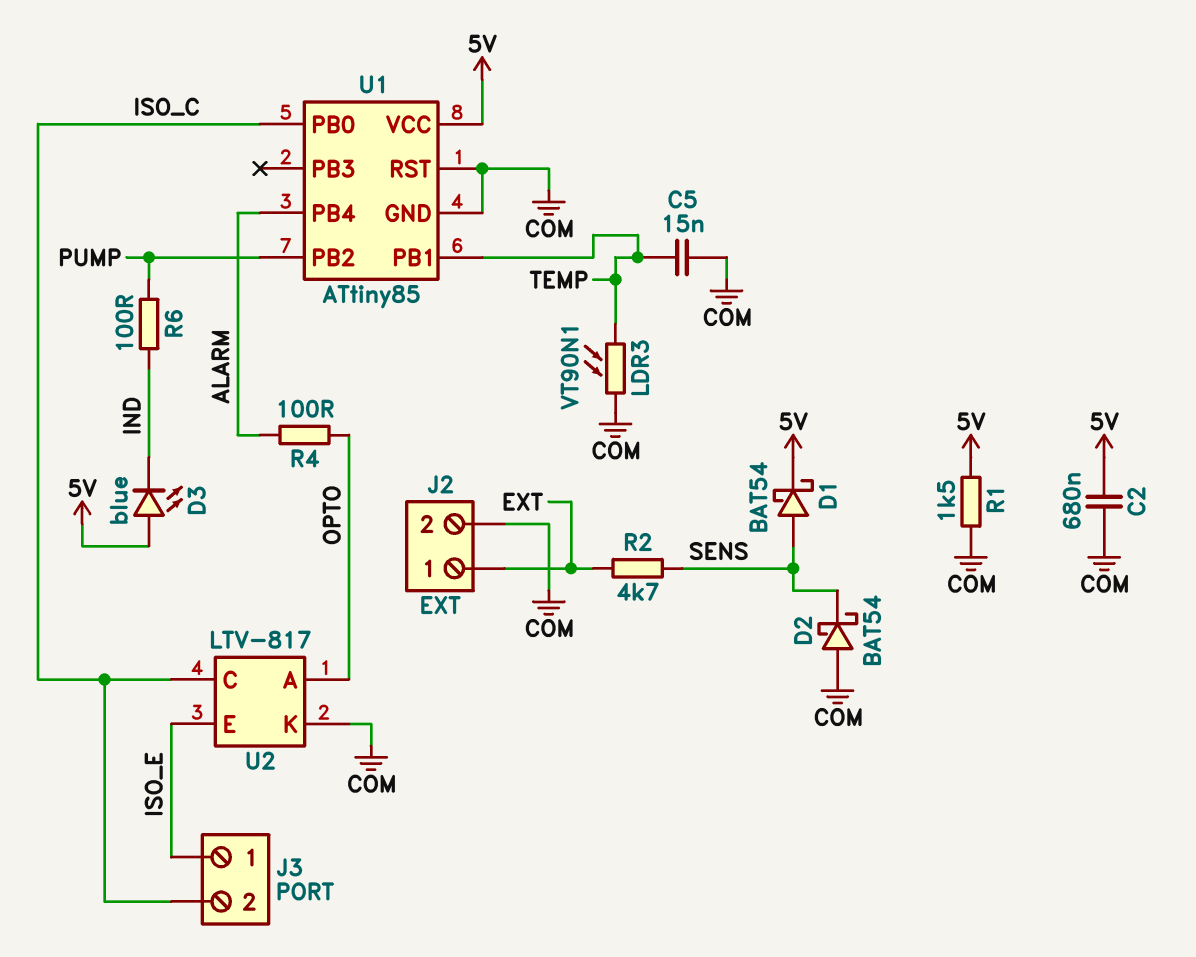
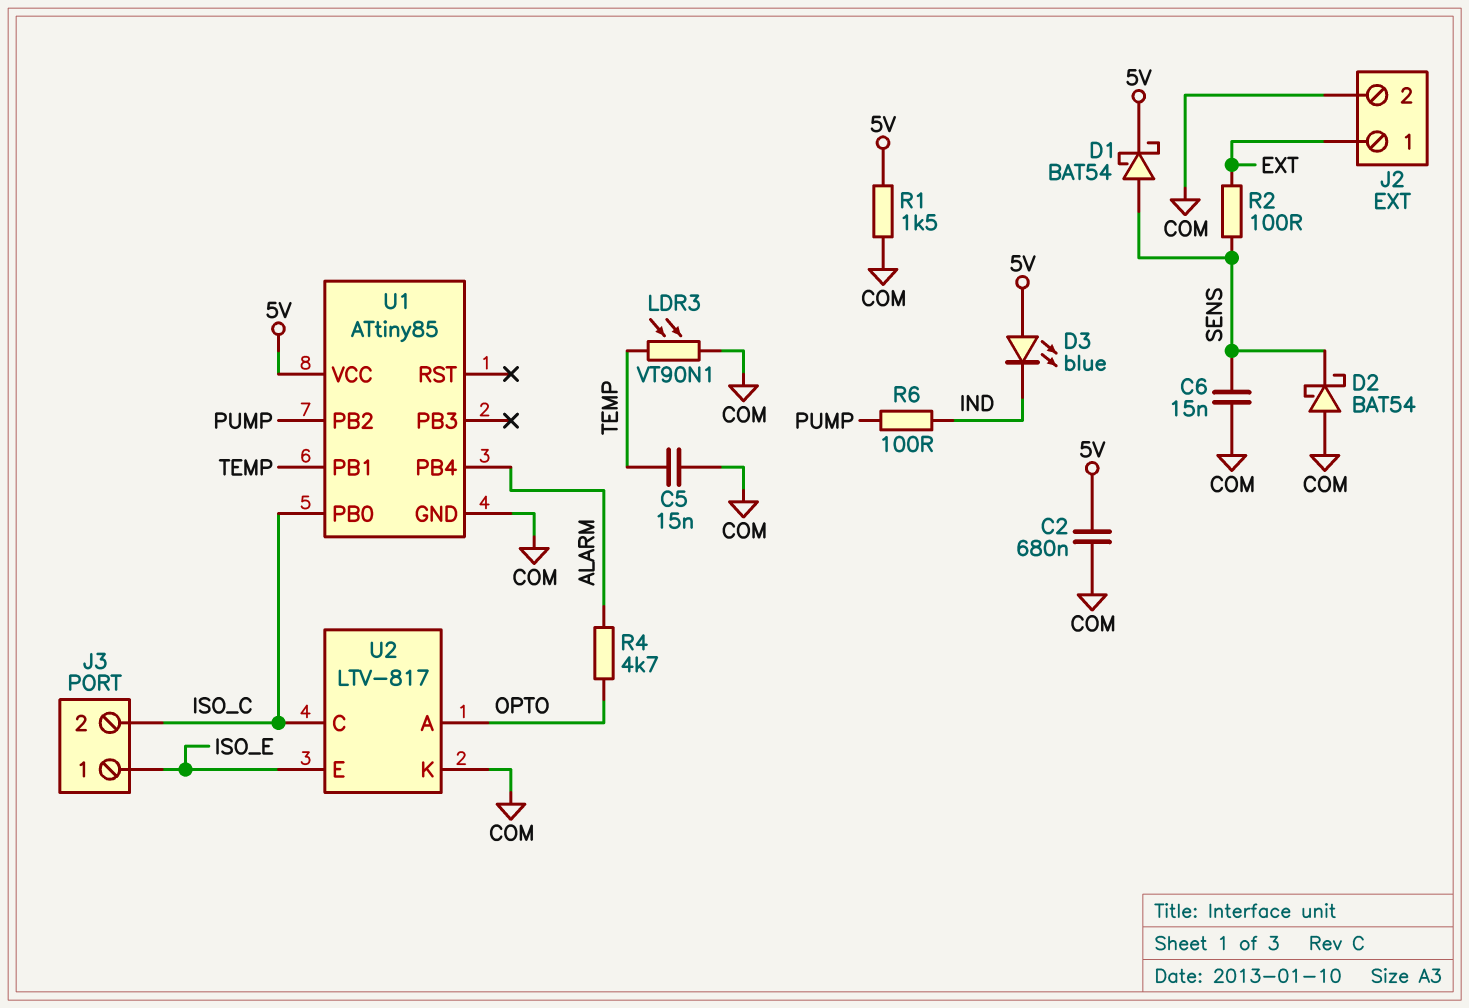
C6: none -> 15nF (COM, SENS)
R2: 4.7k (EXT, SENS) -> 100 (EXT, SENS)
R4: 100 (ALARM, OPTO) -> 4.7k (ALARM, OPTO)
U1 pin RST: COM -> none

